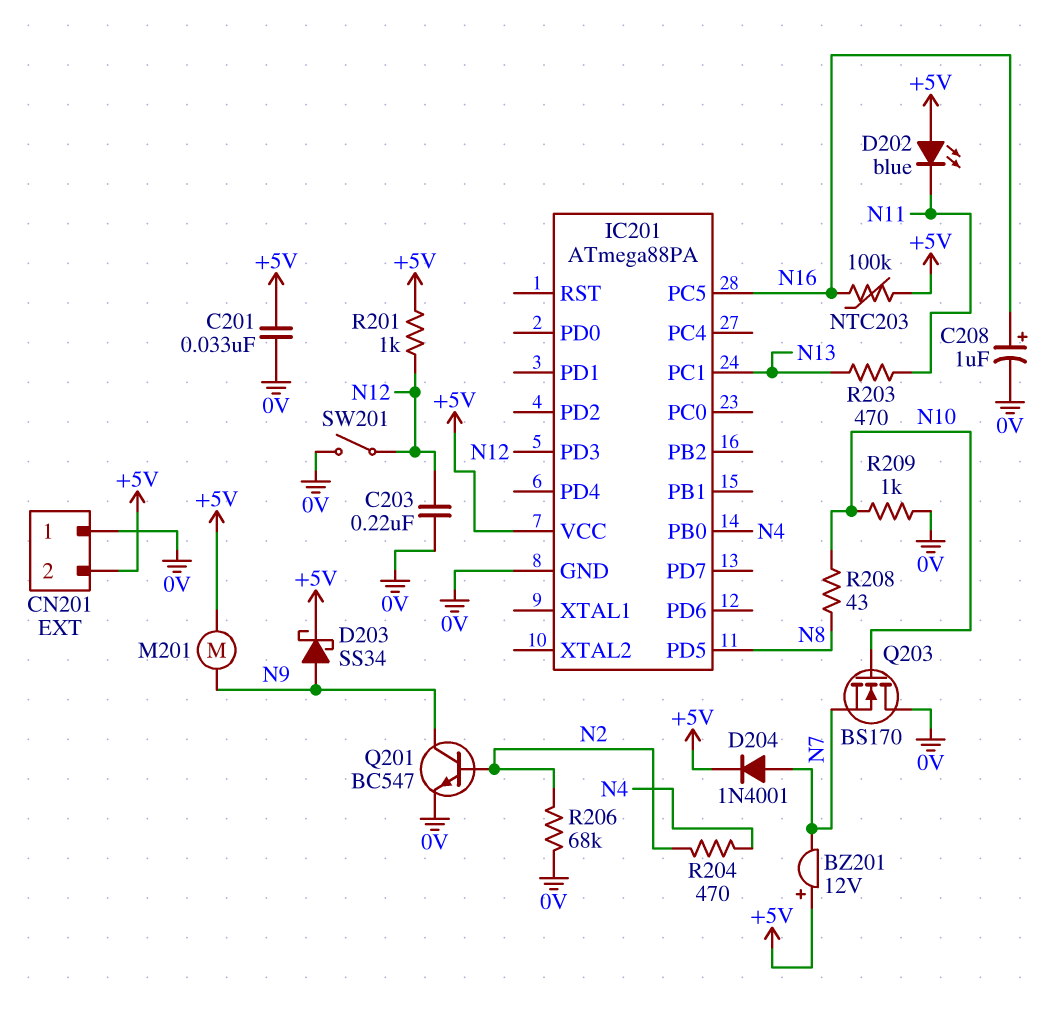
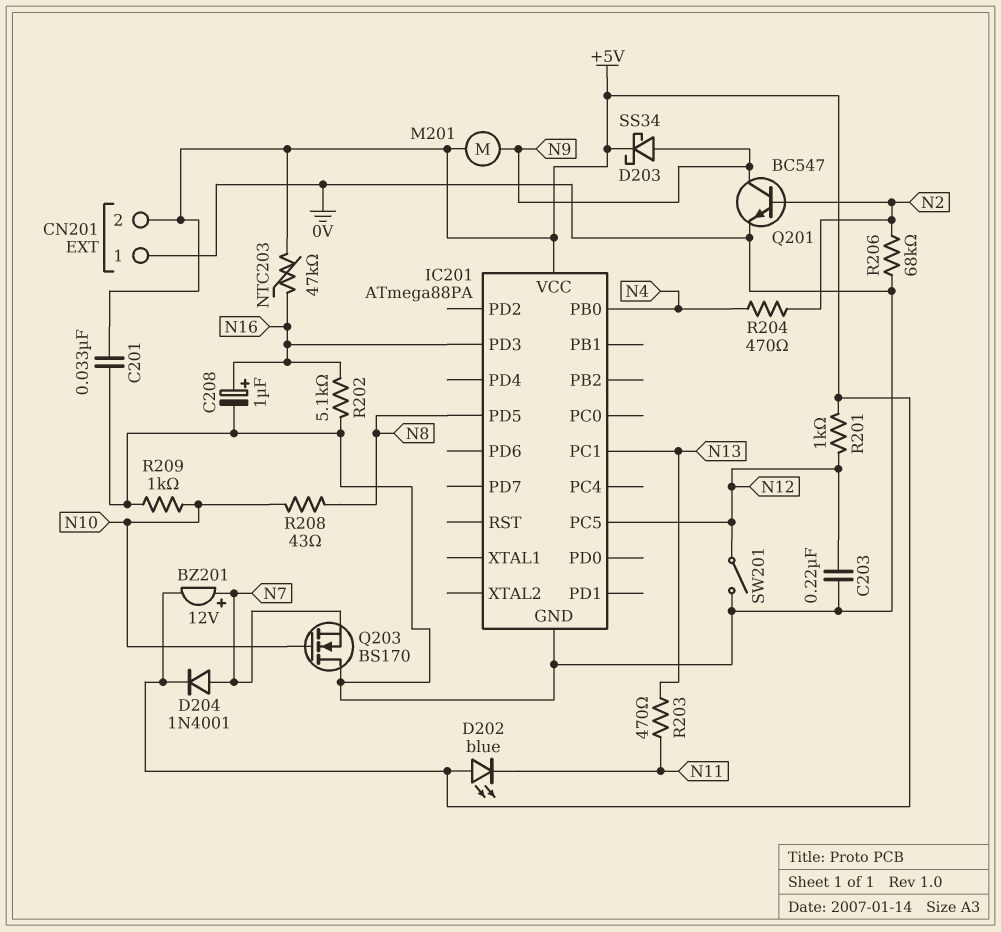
BZ201: buzzer 12V (plus +5V, minus N7) -> buzzer 12V (plus N7, minus +5V)
IC201 pin PC5: N16 -> N12
IC201 pin PD3: N12 -> N16
NTC203: 100k (+5V, N16) -> 47k (+5V, N16)
R202: none -> 5.1k (0V, N16)

